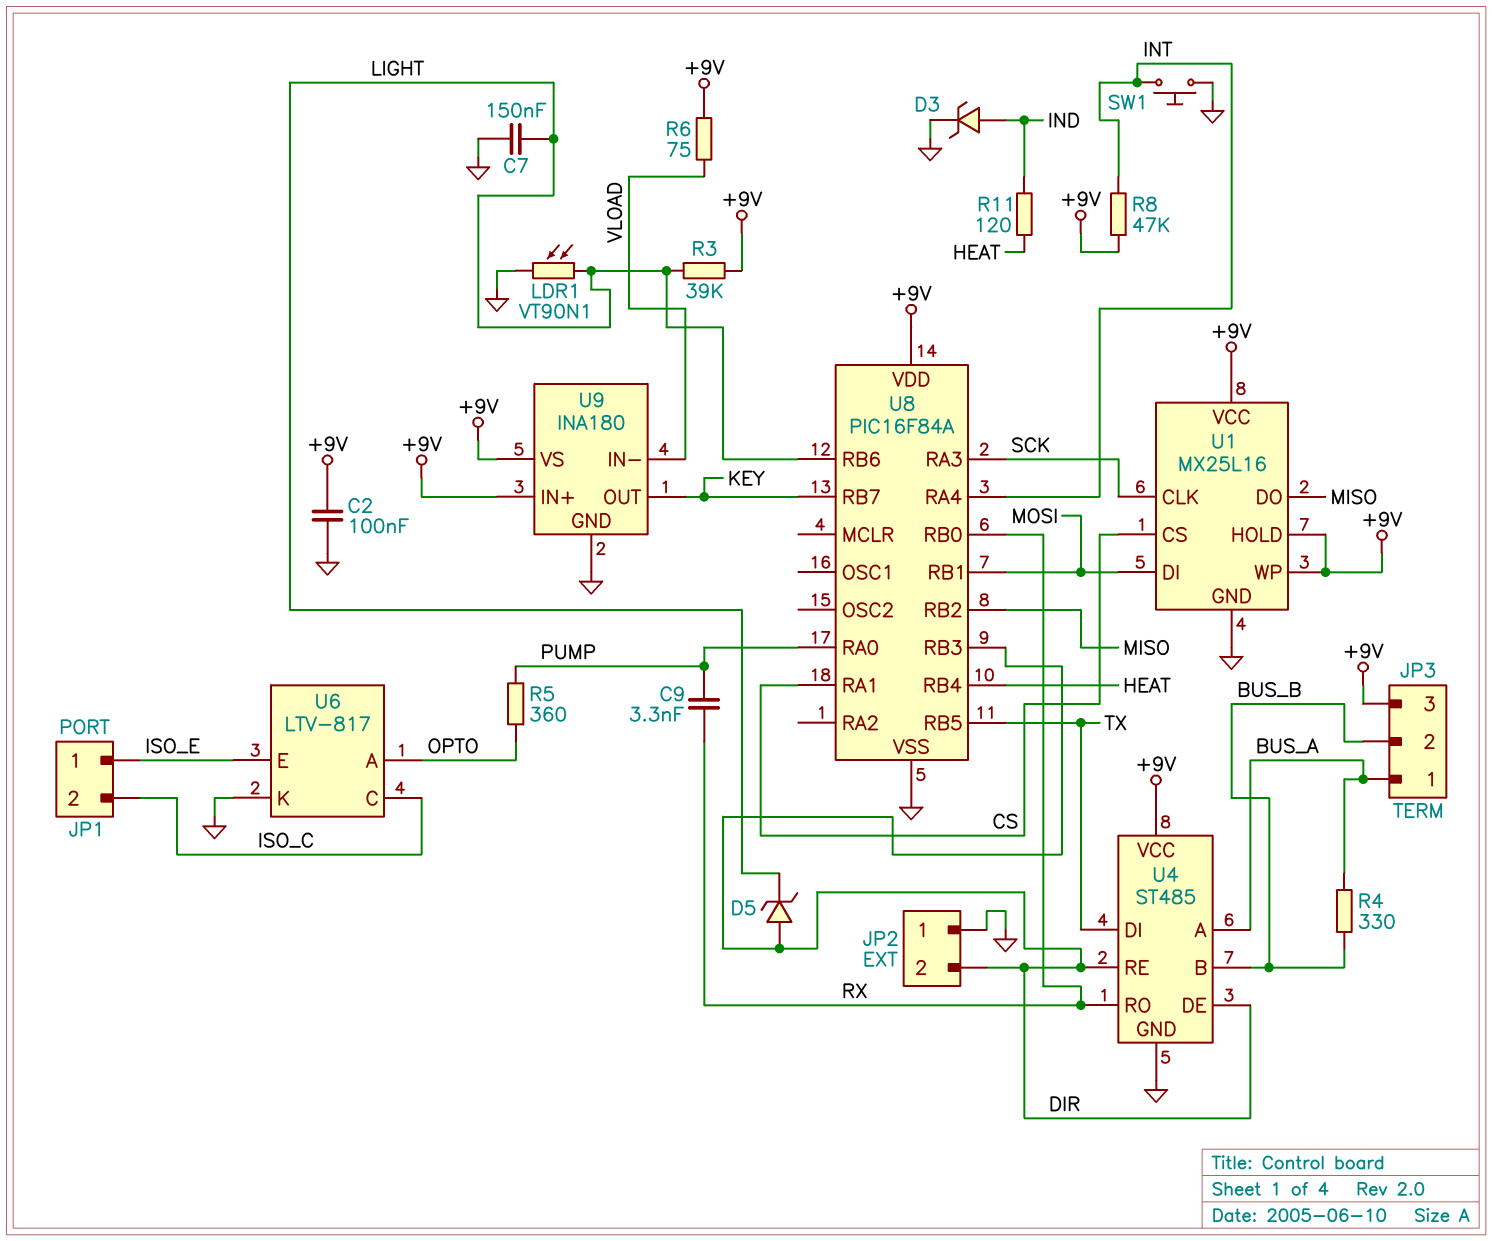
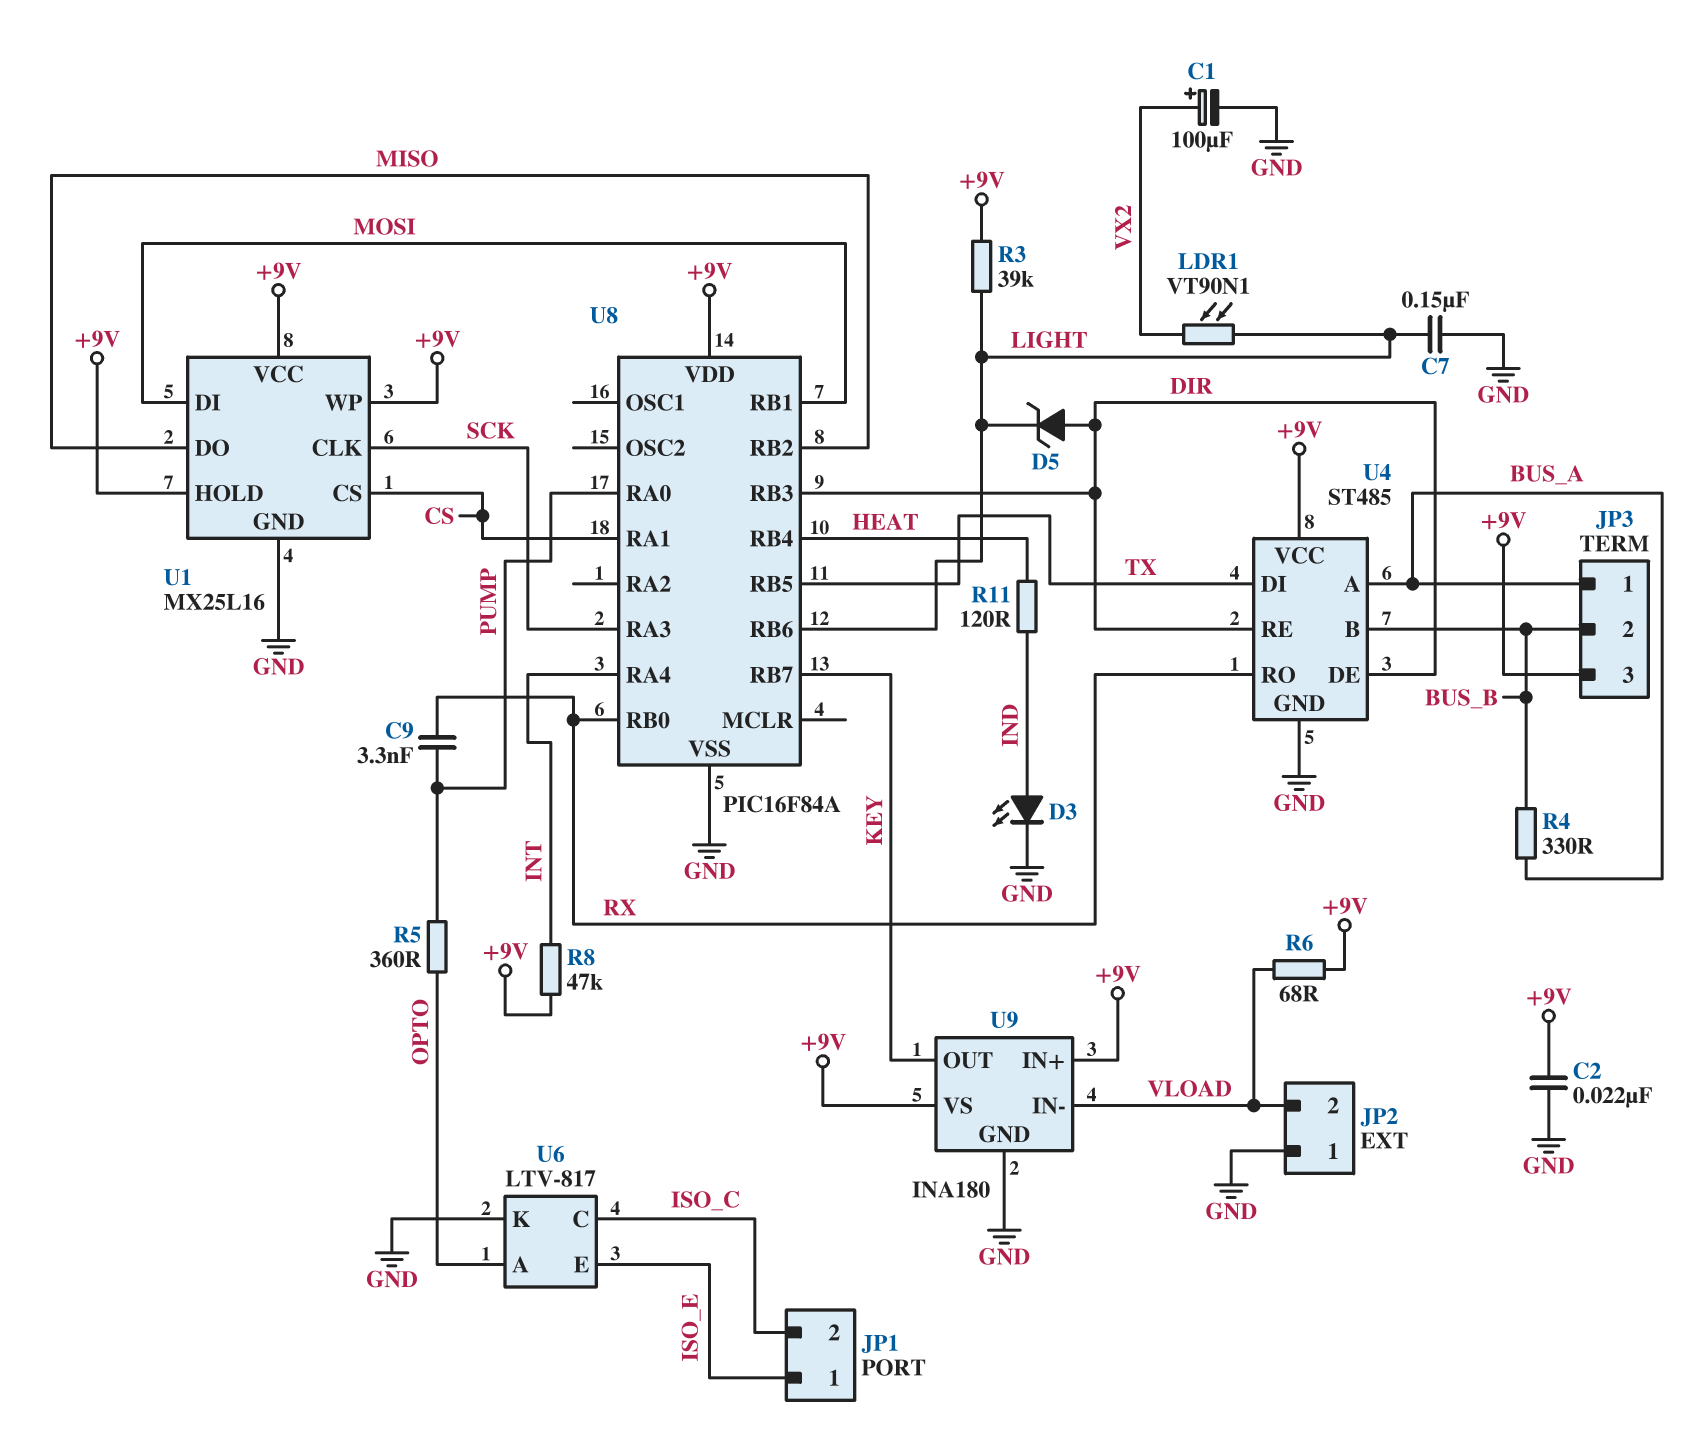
C1: none -> 100uF (plus VX2, minus GND)
C2: 100nF (+9V, GND) -> 22nF (+9V, GND)
D3: zener (A IND, K GND) -> LED (A IND, K GND)
JP2 pin 2: DIR -> VLOAD
LDR1: VT90N1 (GND, LIGHT) -> VT90N1 (LIGHT, VX2)
R6: 75 (+9V, VLOAD) -> 68 (+9V, VLOAD)
SW1: button (GND, INT) -> none

